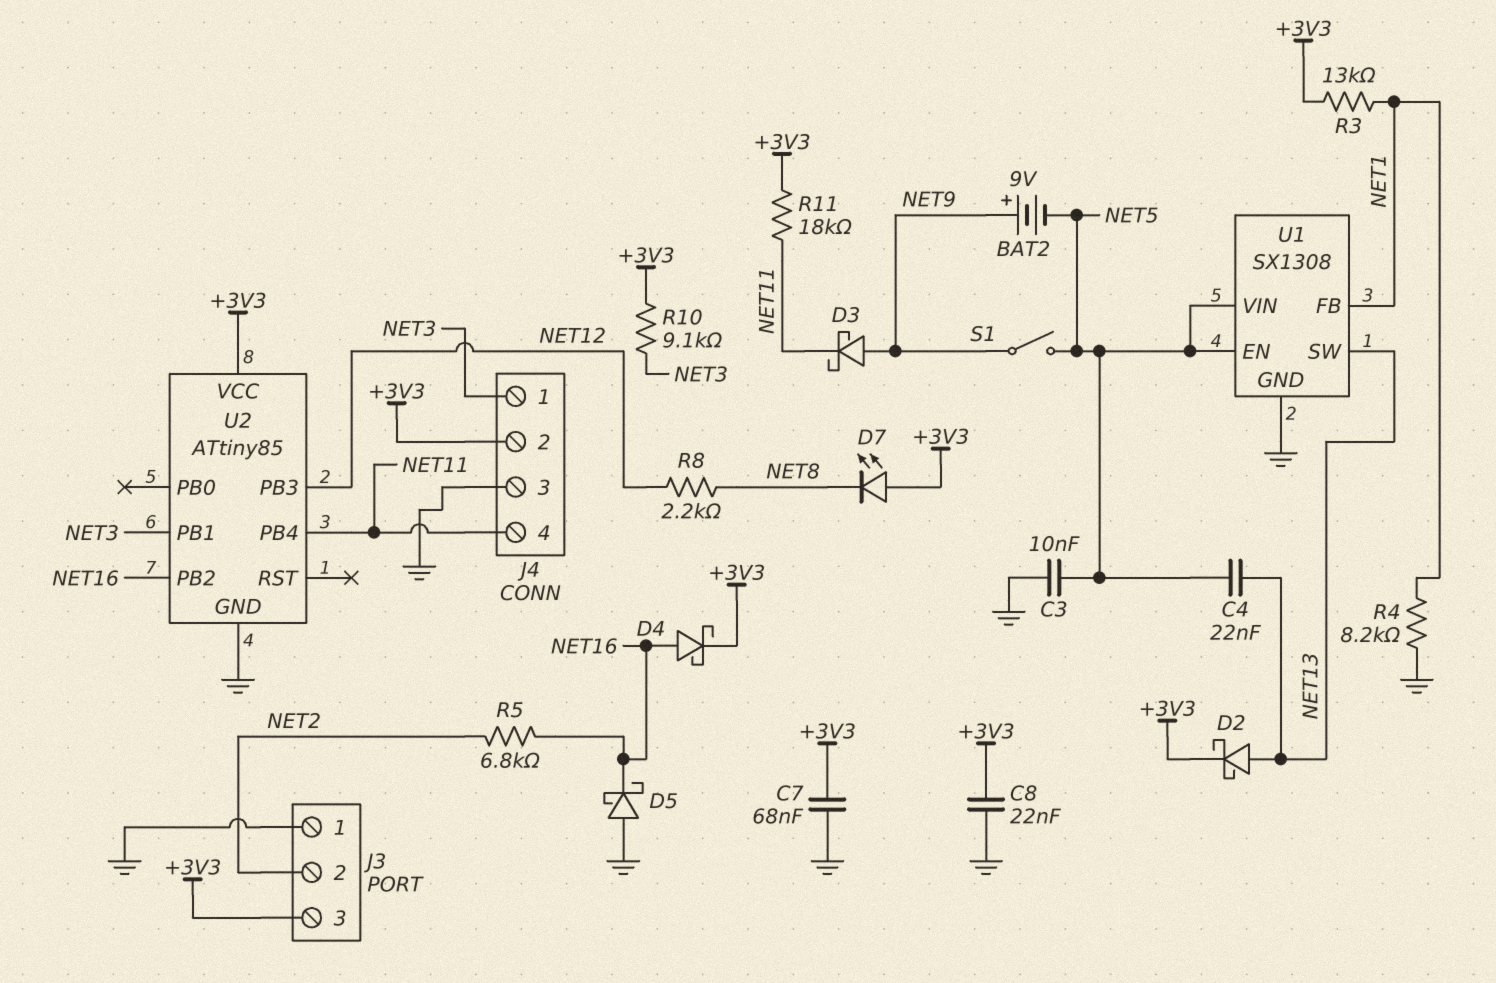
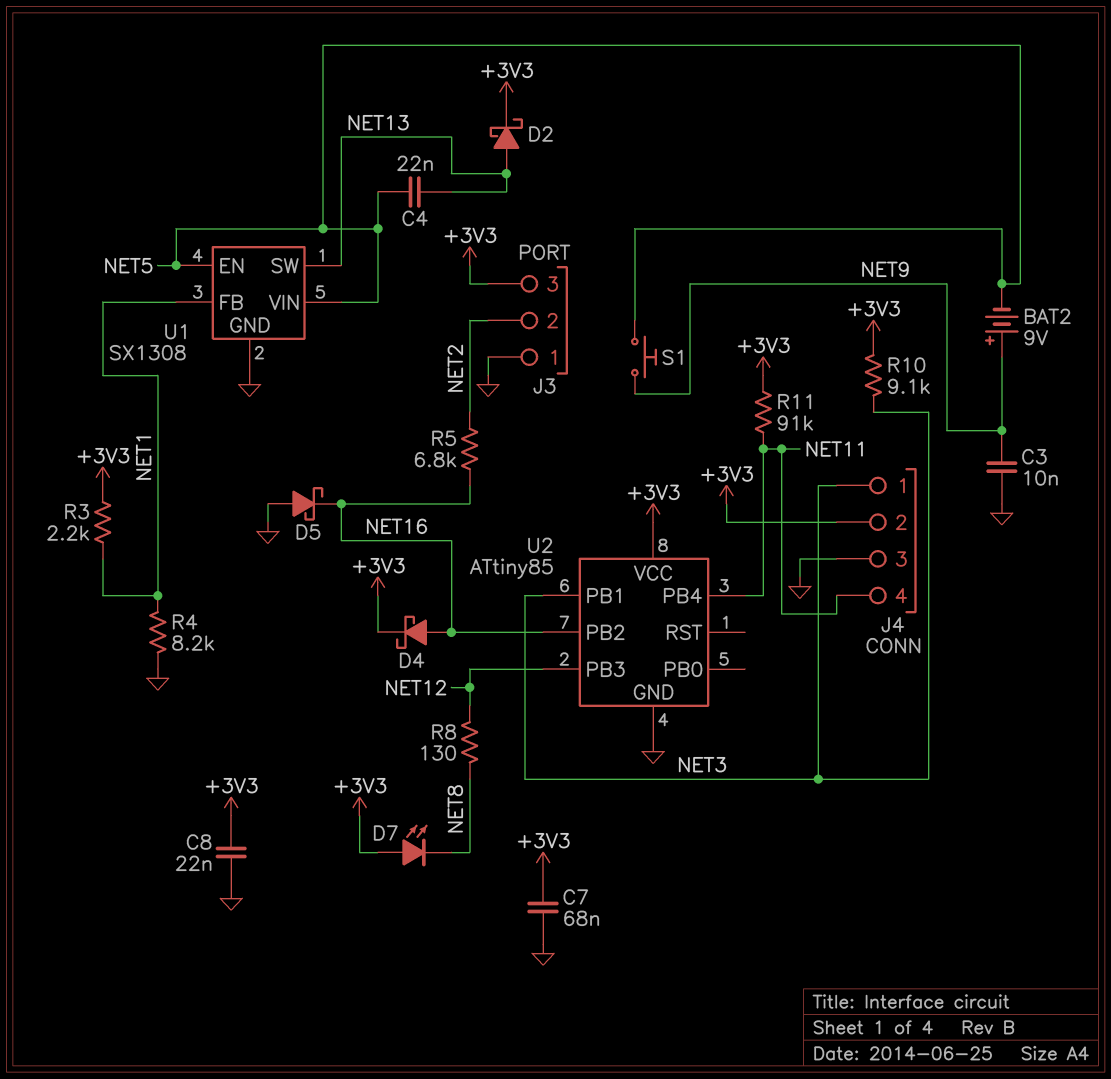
C3: 10nF (GND, NET5) -> 10nF (GND, NET9)
D3: schottky (A NET9, K NET11) -> none
R3: 13k (+3V3, NET1) -> 2.2k (+3V3, NET1)
R8: 2.2k (NET8, NET12) -> 130 (NET8, NET12)
R11: 18k (+3V3, NET11) -> 91k (+3V3, NET11)
S1: switch (NET5, NET9) -> button (NET5, NET9)

